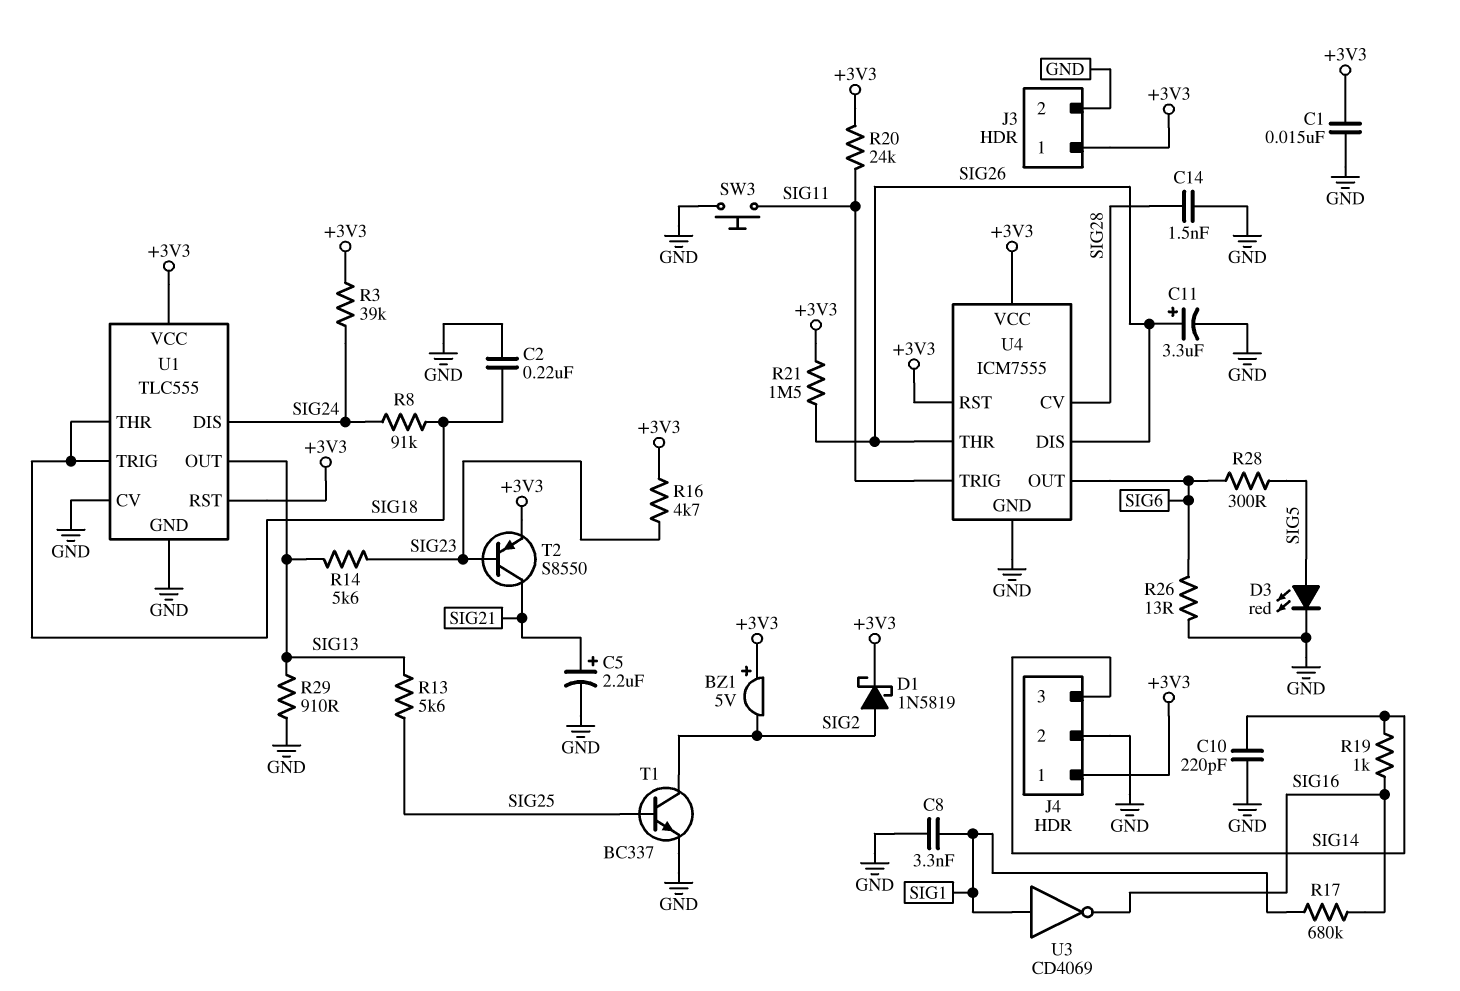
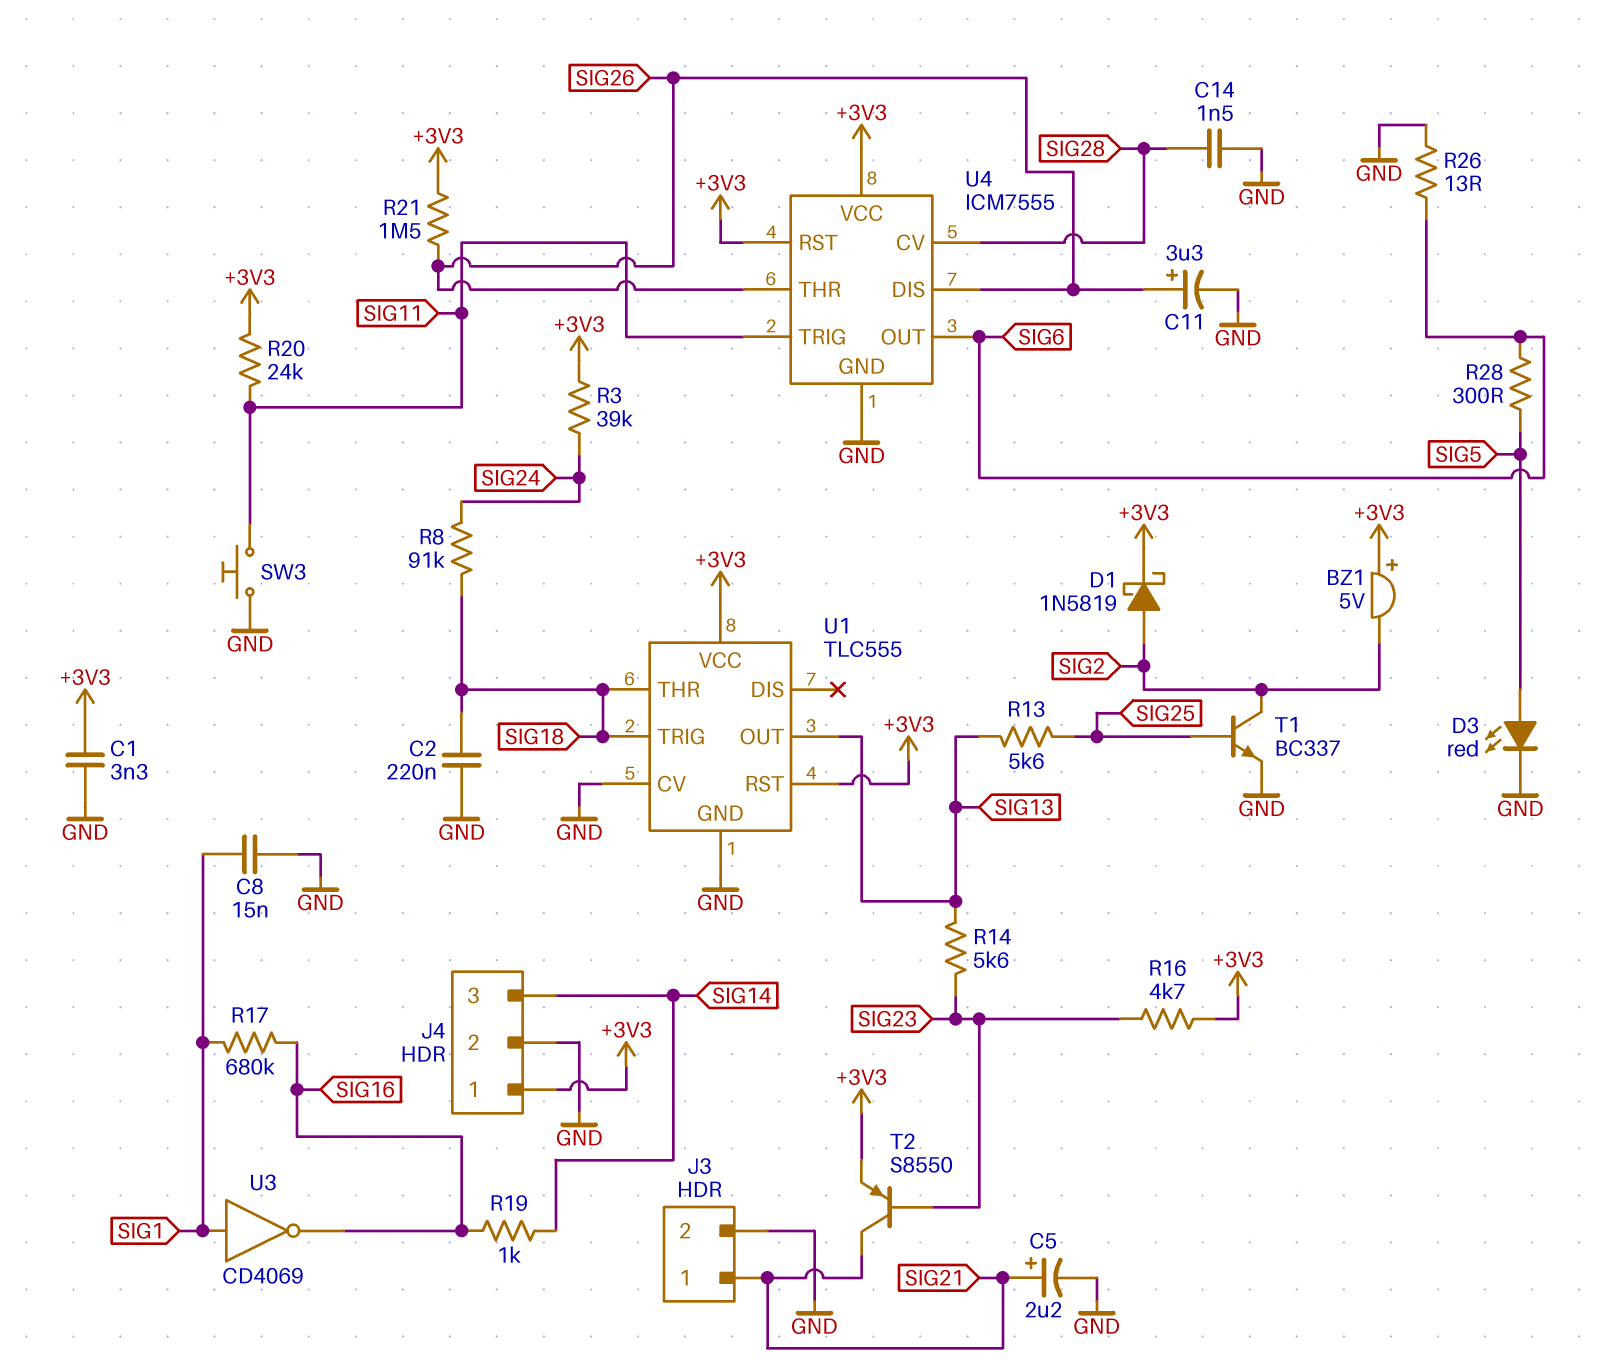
C1: 15nF (+3V3, GND) -> 3.3nF (+3V3, GND)
C8: 3.3nF (GND, SIG1) -> 15nF (GND, SIG1)
C10: 220pF (GND, SIG14) -> none
J3 pin 1: +3V3 -> SIG21
R29: 910 (GND, SIG13) -> none
U1 pin DIS: SIG24 -> none

